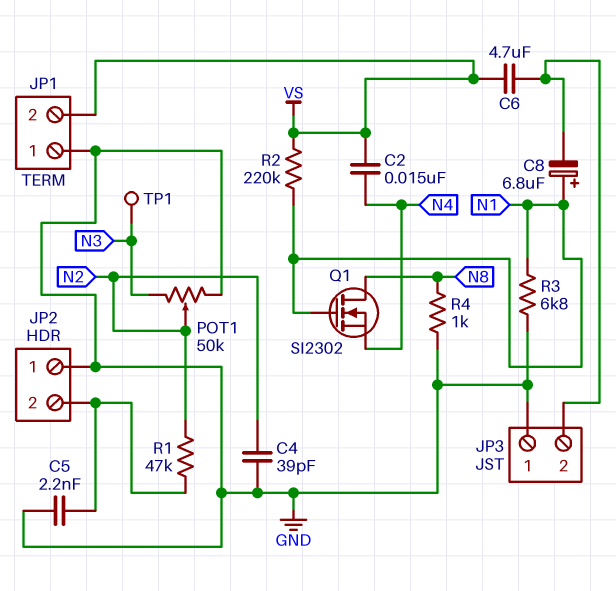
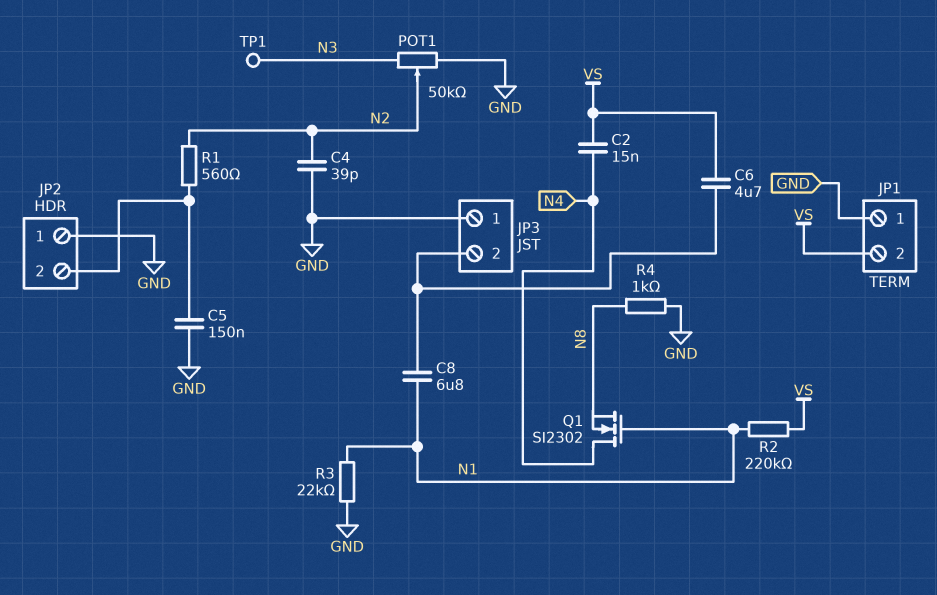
C5: 2.2nF (GND, JP2/2) -> 150nF (GND, JP2/2)
C8: 6.8uF (plus N1, minus JP3/2) -> 6.8uF (JP3/2, N1)
Q1: NMOS SI2302 (G N1, D N8, S N4) -> NMOS SI2302 (G N1, D N4, S N8)
R1: 47k (JP2/2, N2) -> 560 (JP2/2, N2)
R3: 6.8k (GND, N1) -> 22k (GND, N1)

